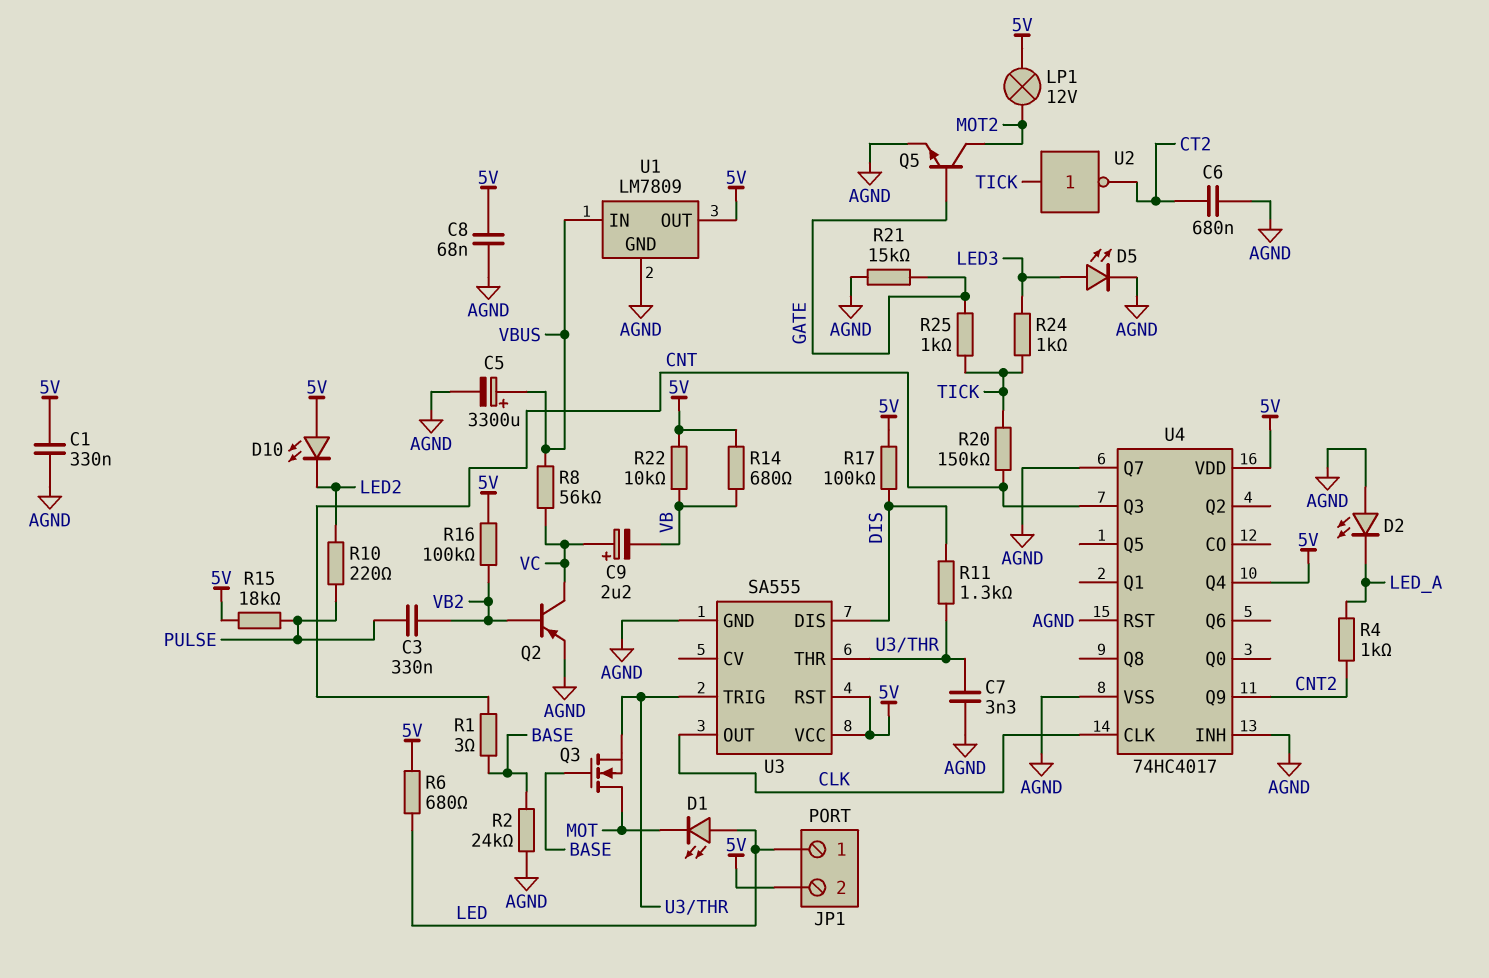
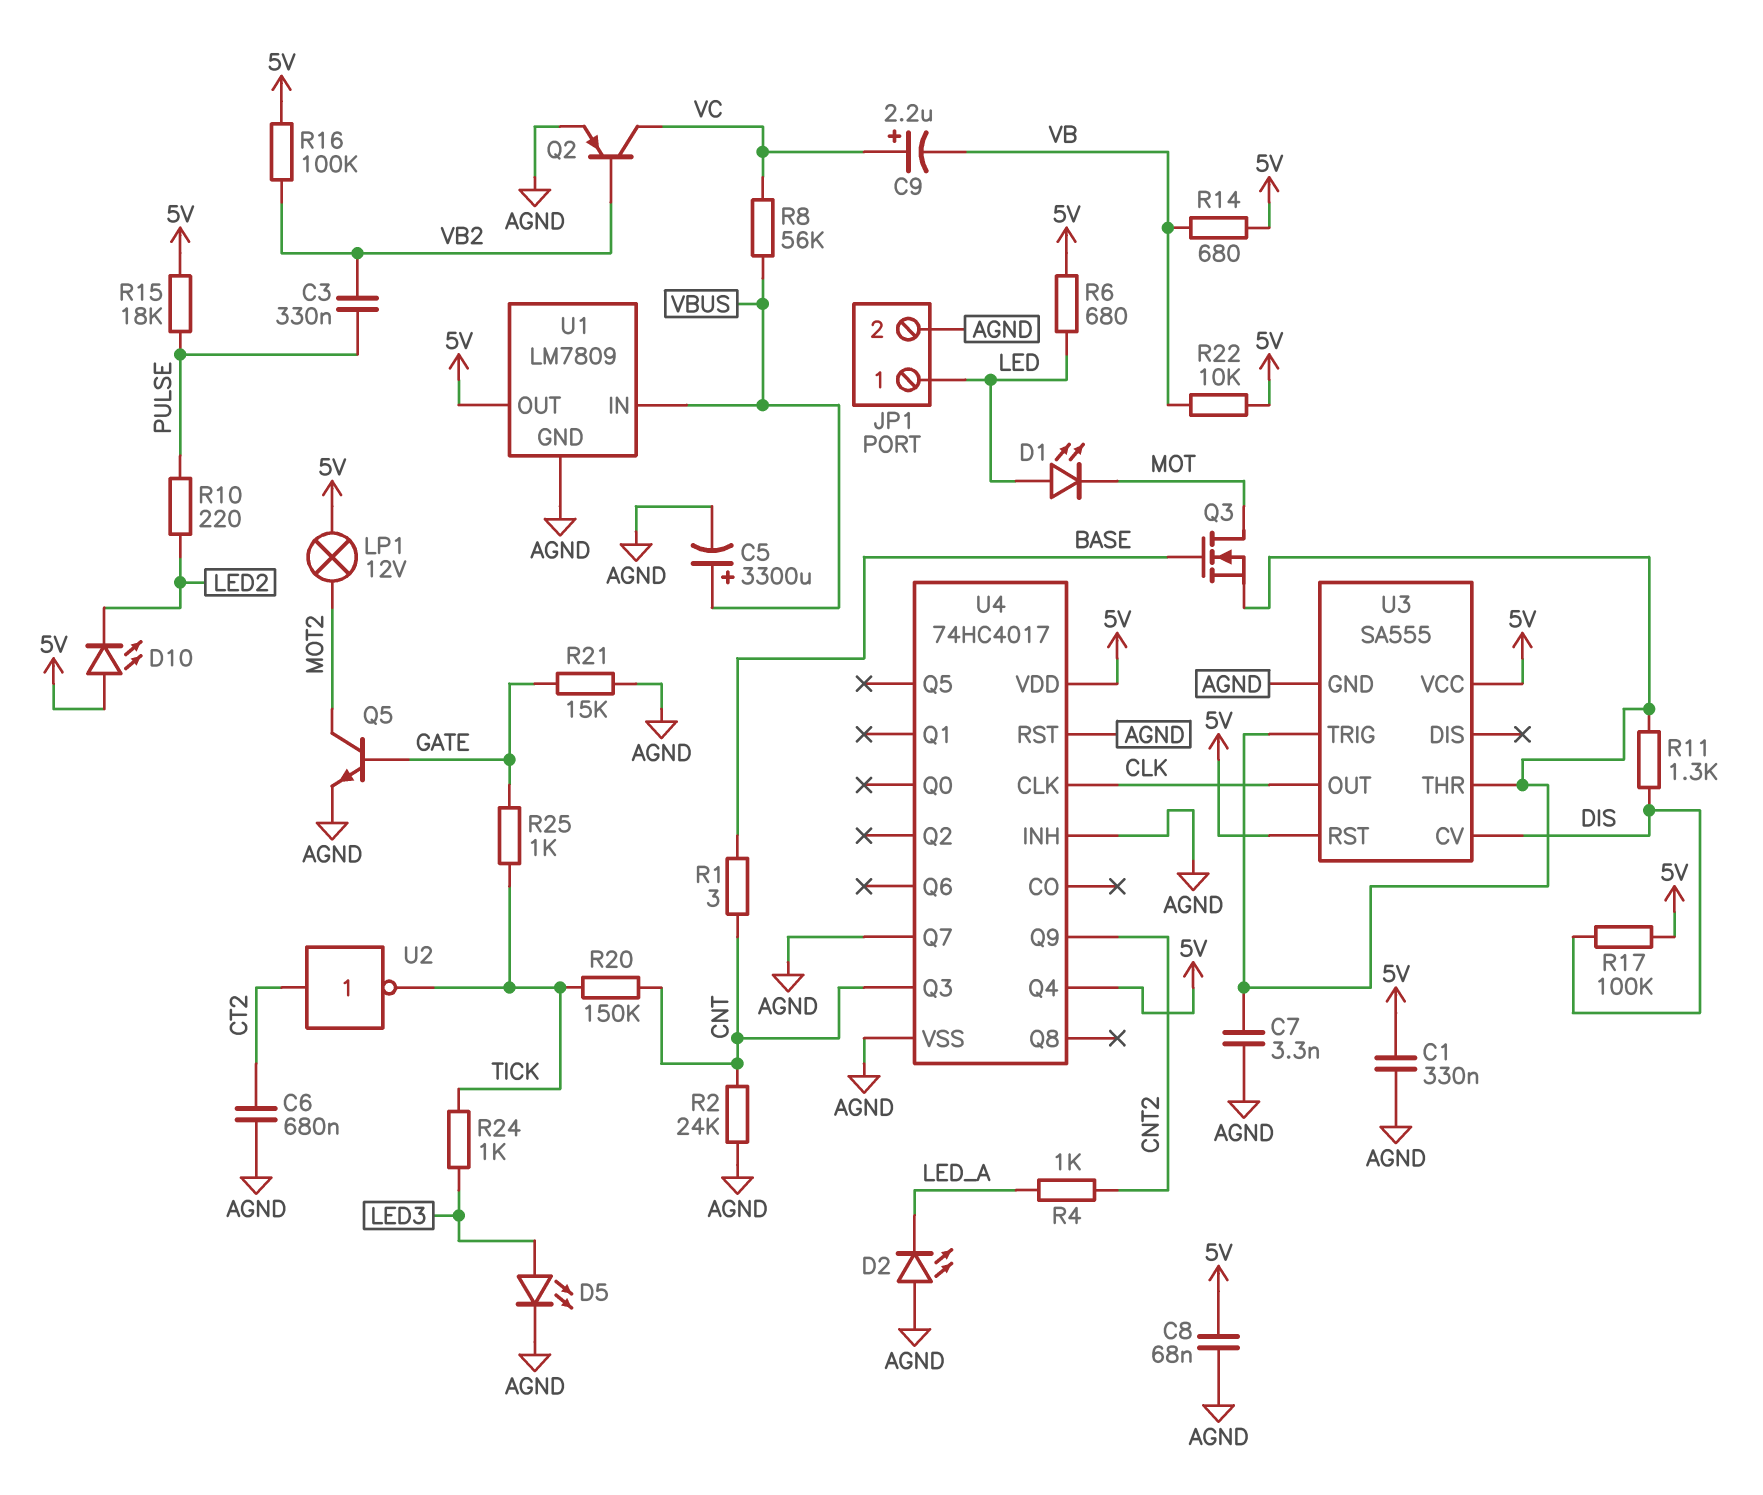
JP1 pin 2: 5V -> AGND
R2: 24k (AGND, BASE) -> 24k (AGND, CNT)
U2: NOT (in TICK, out CT2) -> NOT (in CT2, out TICK)
U3 pin CV: none -> DIS
U3 pin DIS: DIS -> none

